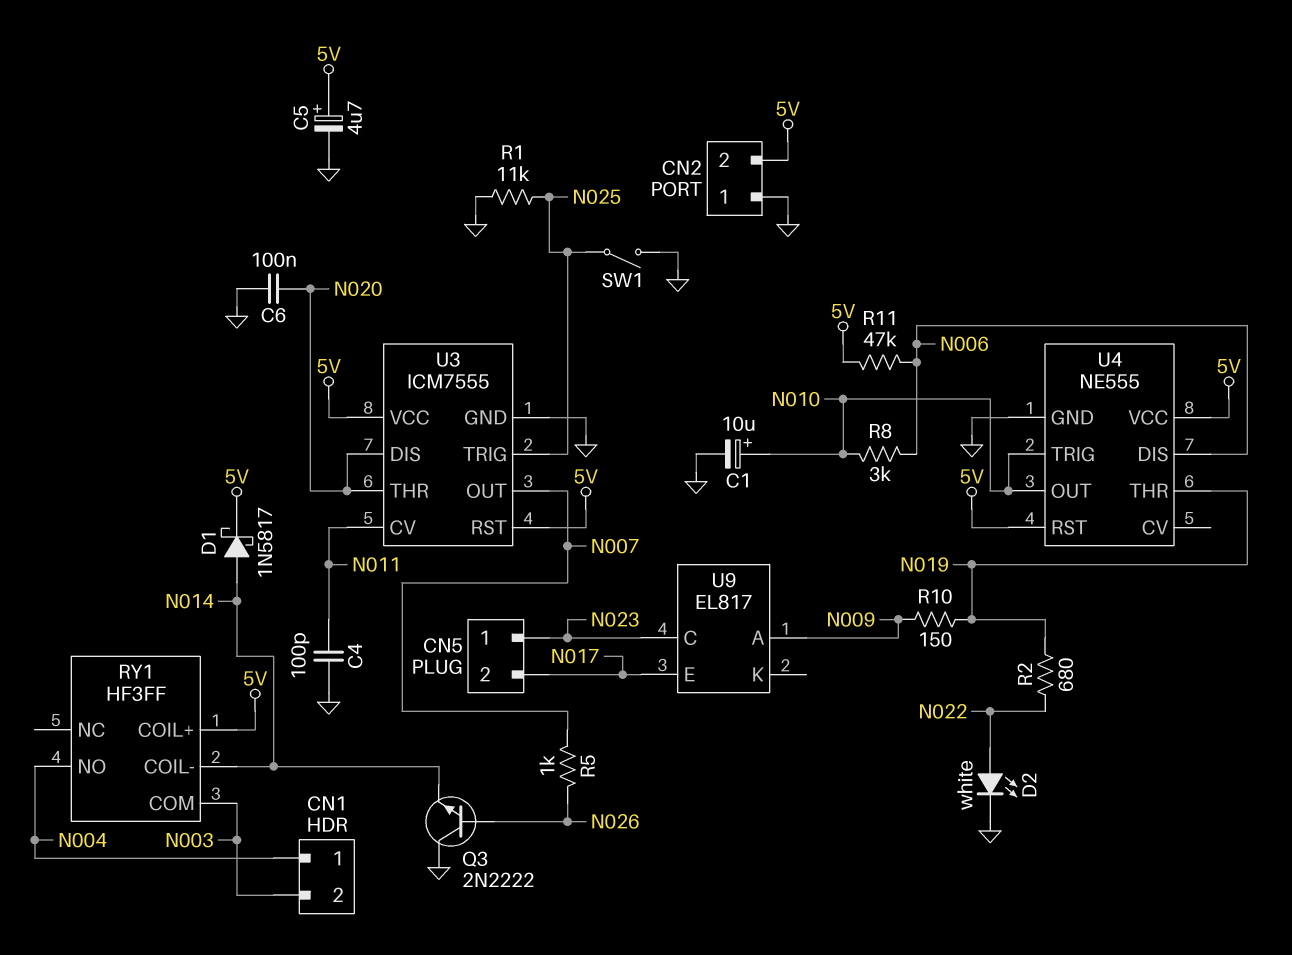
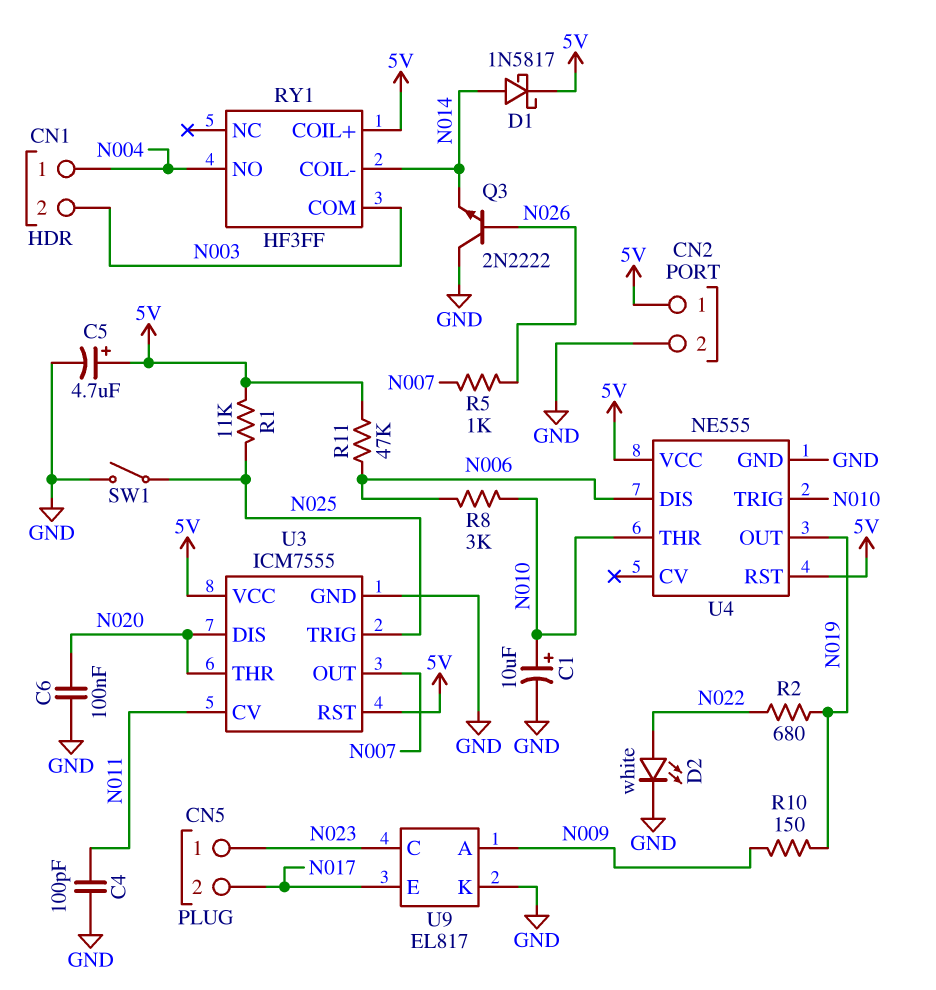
CN2 pin 1: GND -> 5V
CN2 pin 2: 5V -> GND
R1: 11k (GND, N025) -> 11k (5V, N025)
U4 pin OUT: N010 -> N019
U4 pin THR: N019 -> N010
U9 pin K: none -> GND

